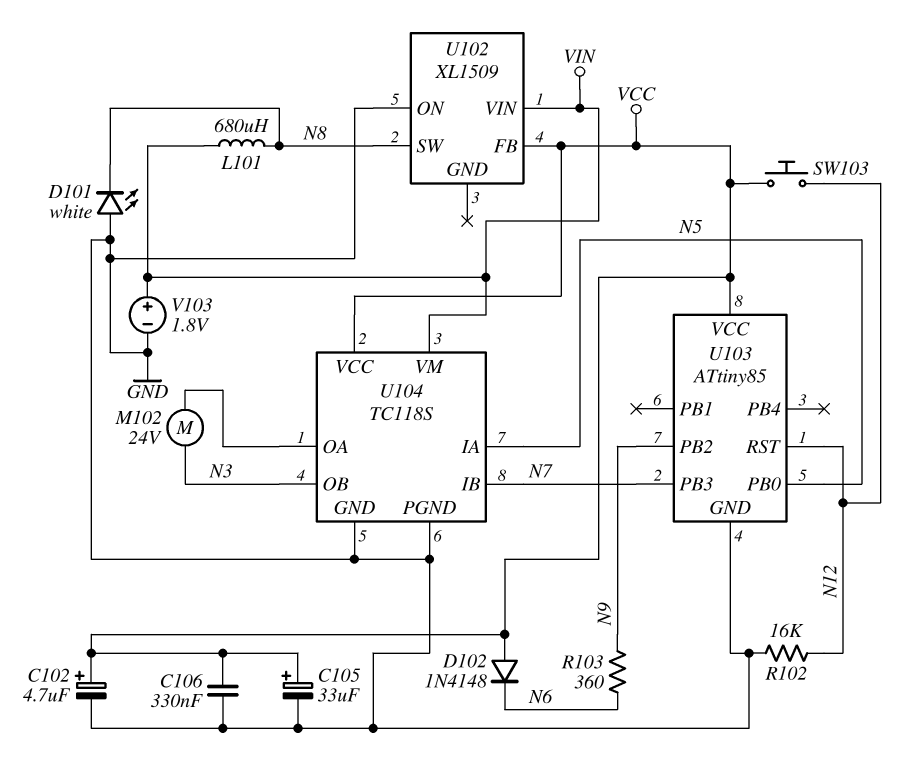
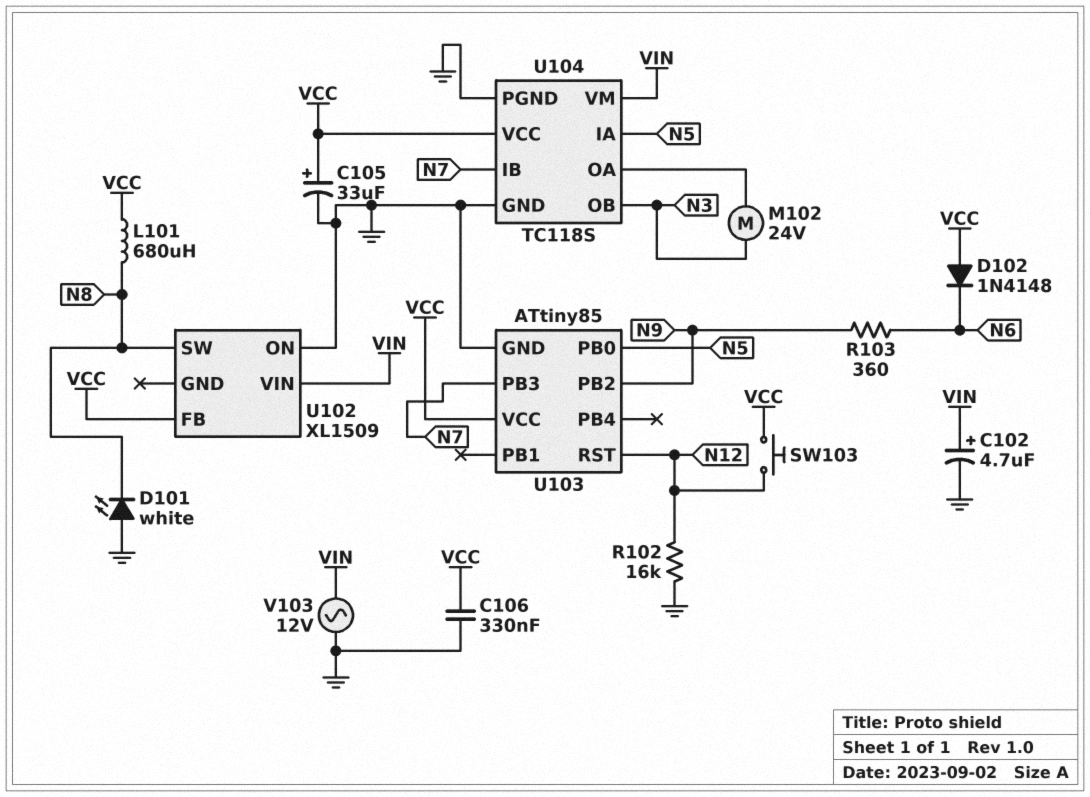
C102: 4.7uF (plus VCC, minus GND) -> 4.7uF (plus VIN, minus GND)
L101: 680uH (N8, VIN) -> 680uH (N8, VCC)
V103: 1.8V (plus VIN, minus GND) -> AC 12V (GND, VIN)

